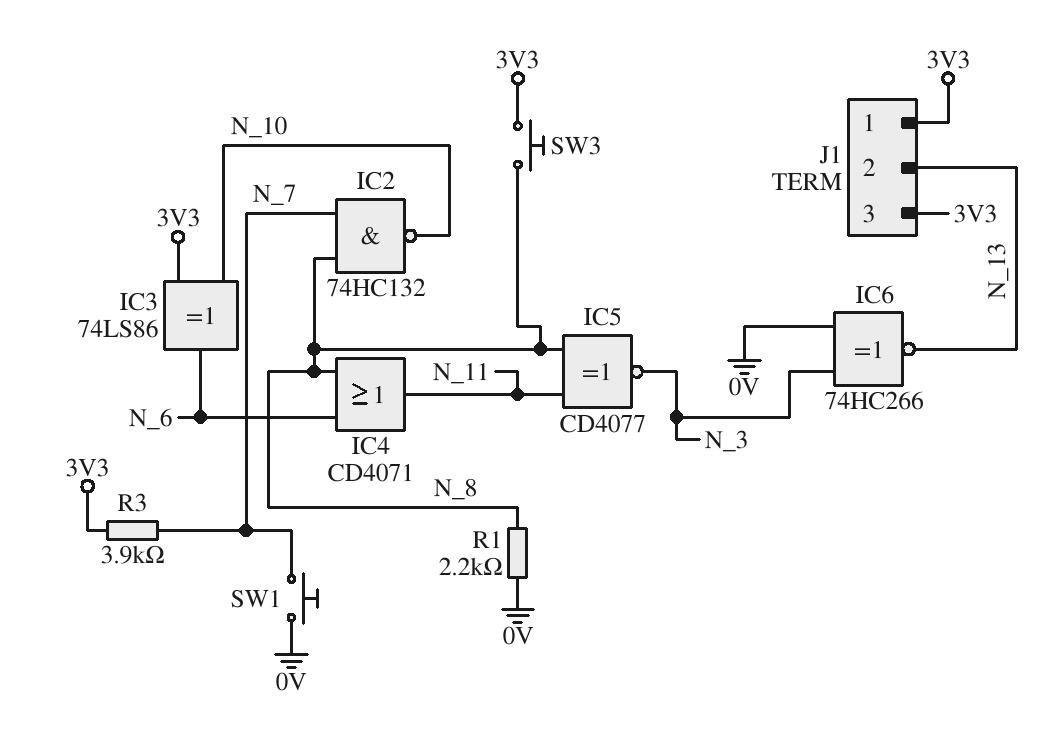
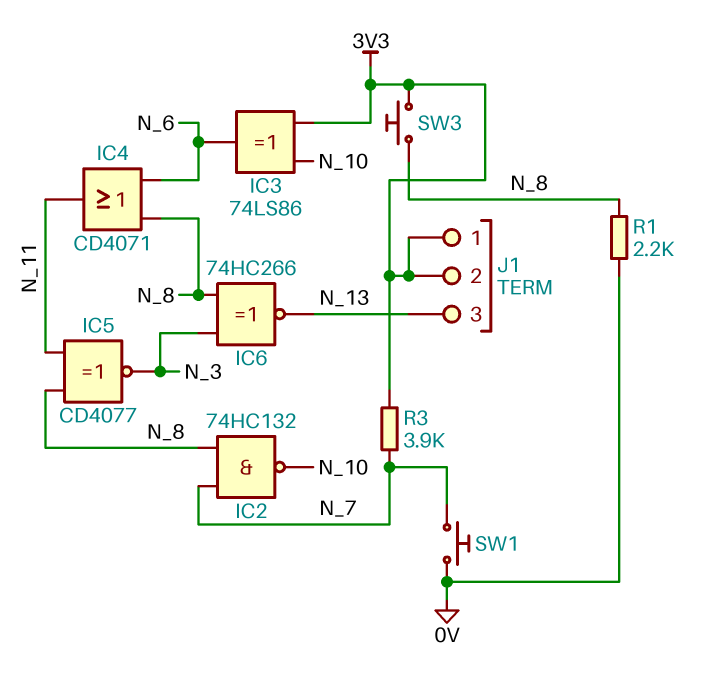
IC6: XNOR 74HC266 (in 0V, in N_3, out N_13) -> XNOR 74HC266 (in N_3, in N_8, out N_13)
J1 pin 2: N_13 -> 3V3
J1 pin 3: 3V3 -> N_13

